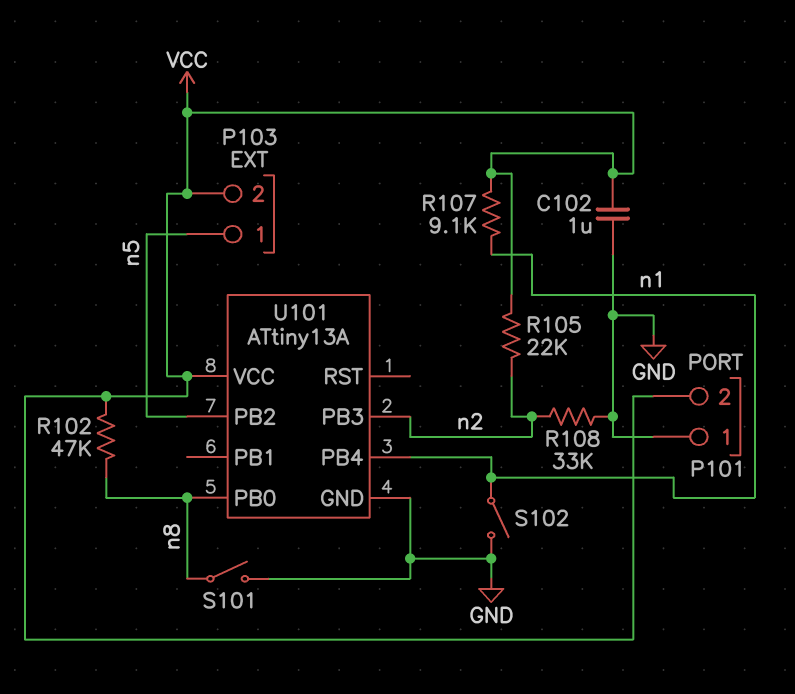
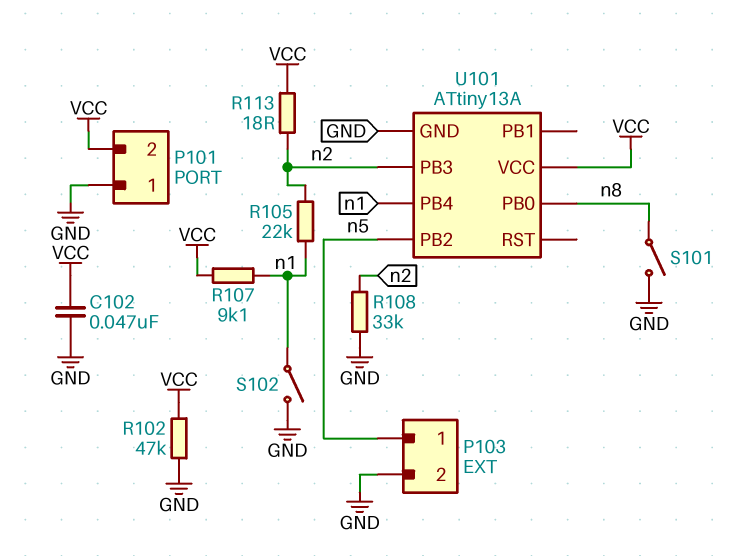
C102: 1uF (GND, VCC) -> 47nF (GND, VCC)
P103 pin 2: VCC -> GND
R102: 47k (VCC, n8) -> 47k (GND, VCC)
R105: 22k (VCC, n2) -> 22k (n1, n2)
R113: none -> 18 (VCC, n2)

